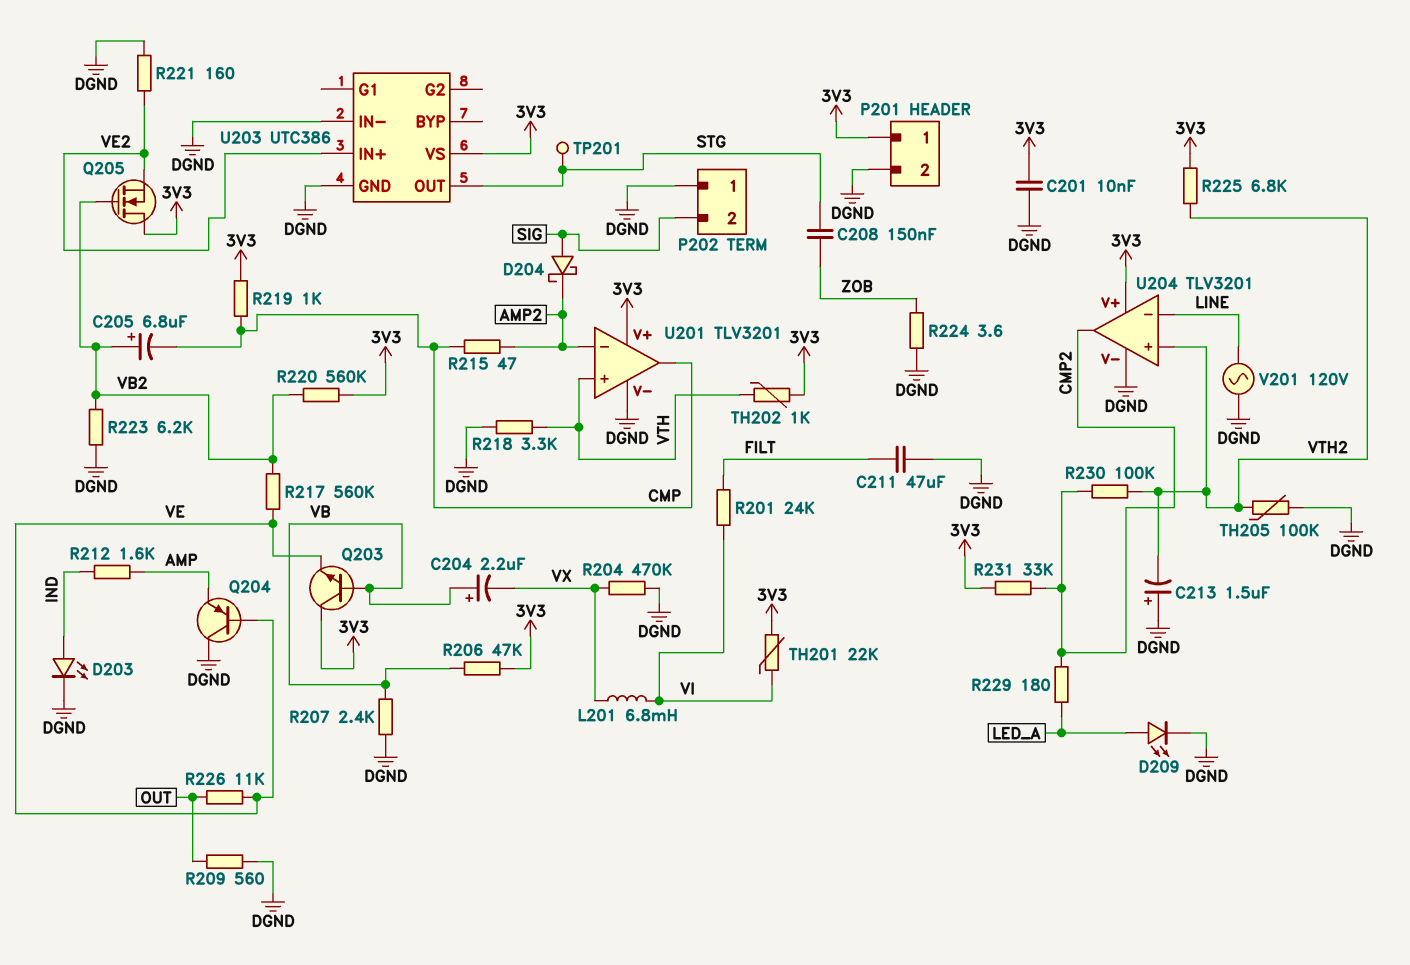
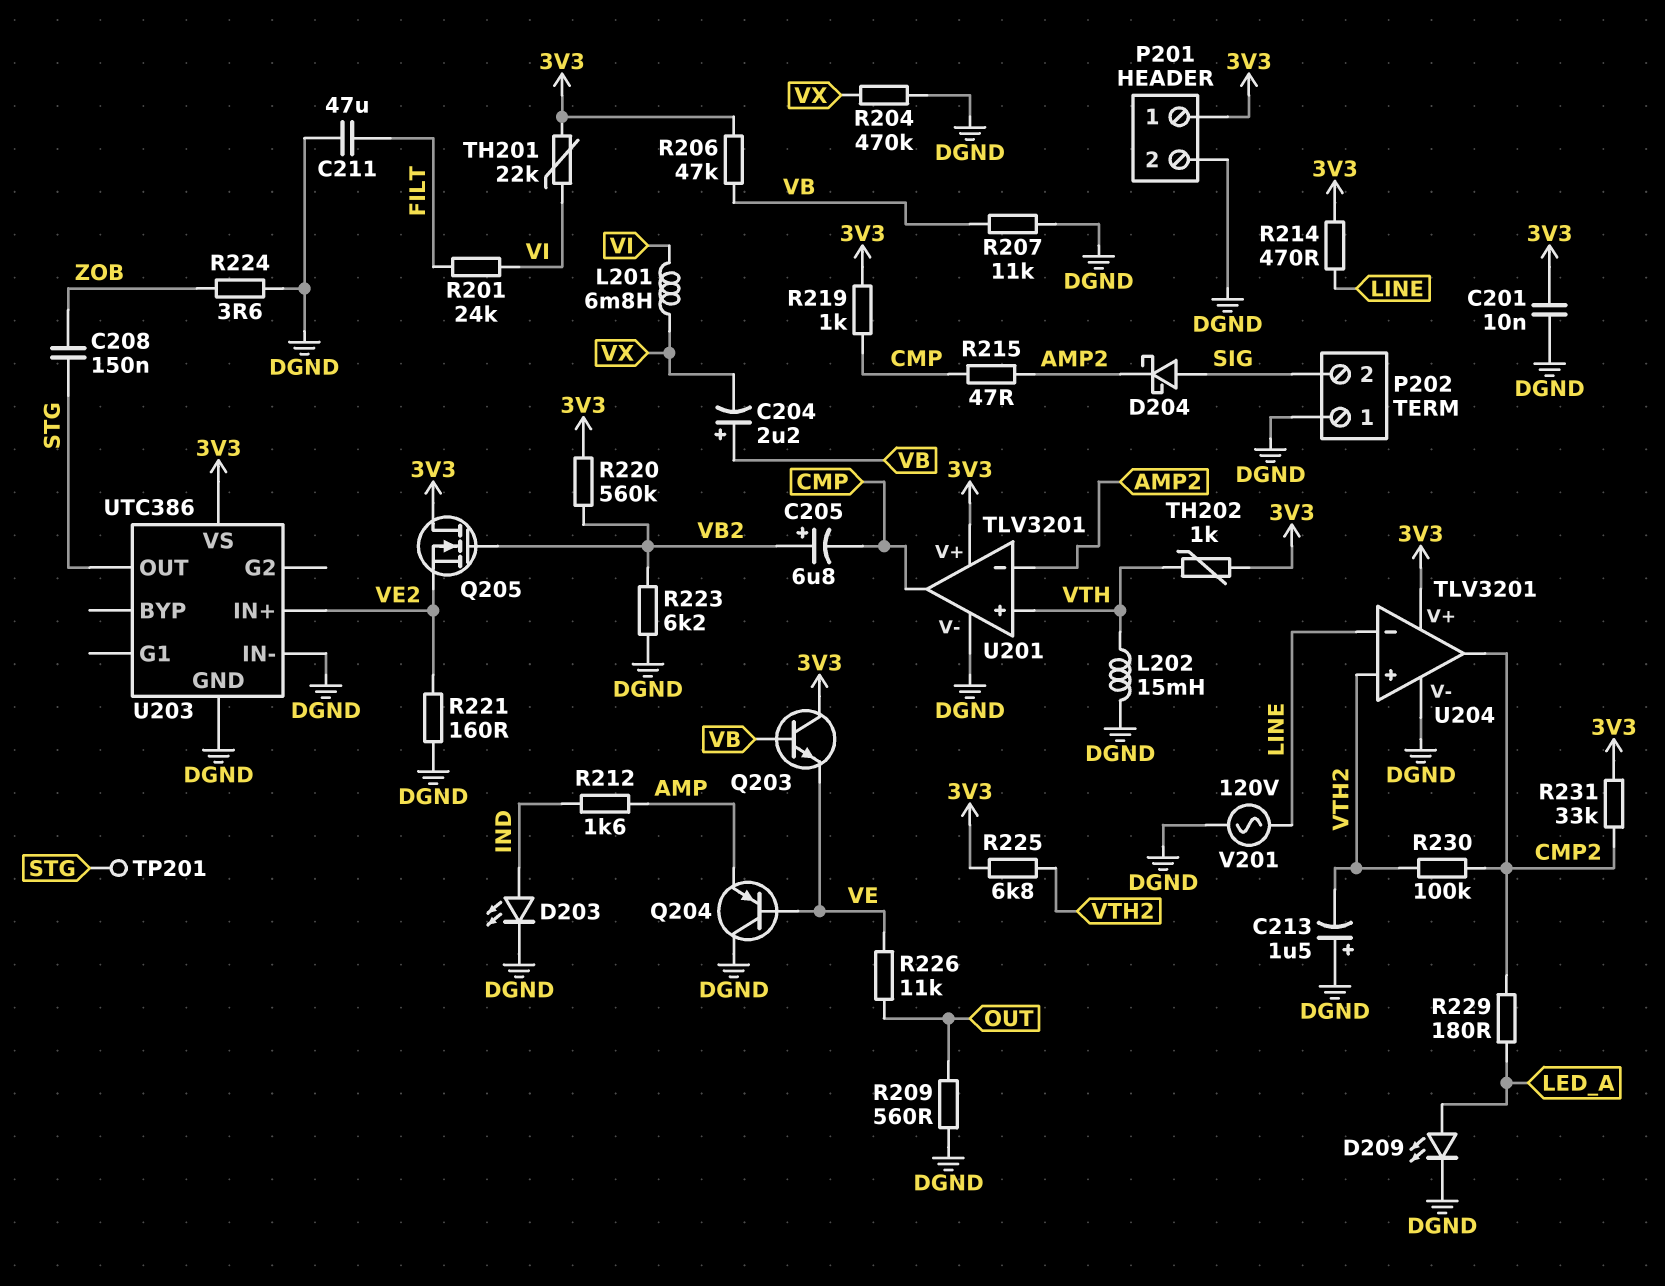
L202: none -> 15mH (DGND, VTH)
R207: 2.4k (DGND, VB) -> 11k (DGND, VB)
R214: none -> 470 (3V3, LINE)
R217: 560k (VB2, VE) -> none
R218: 3.3k (DGND, VTH) -> none
TH205: 100k (DGND, VTH2) -> none

